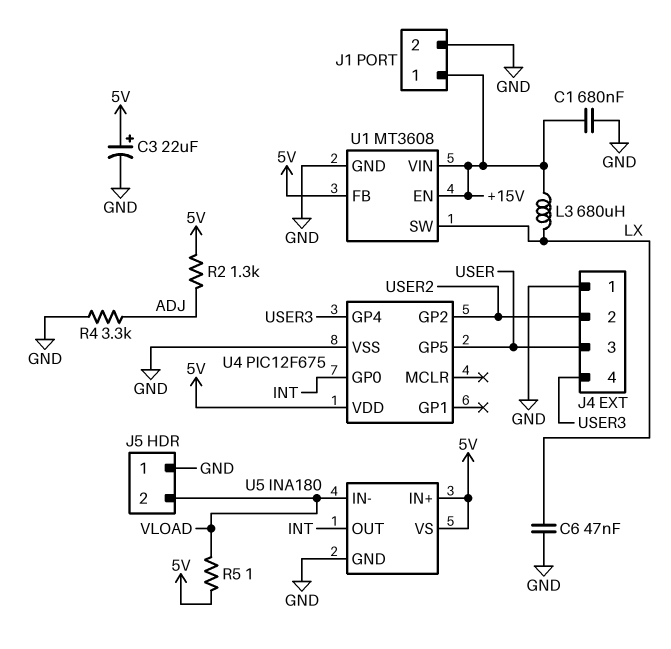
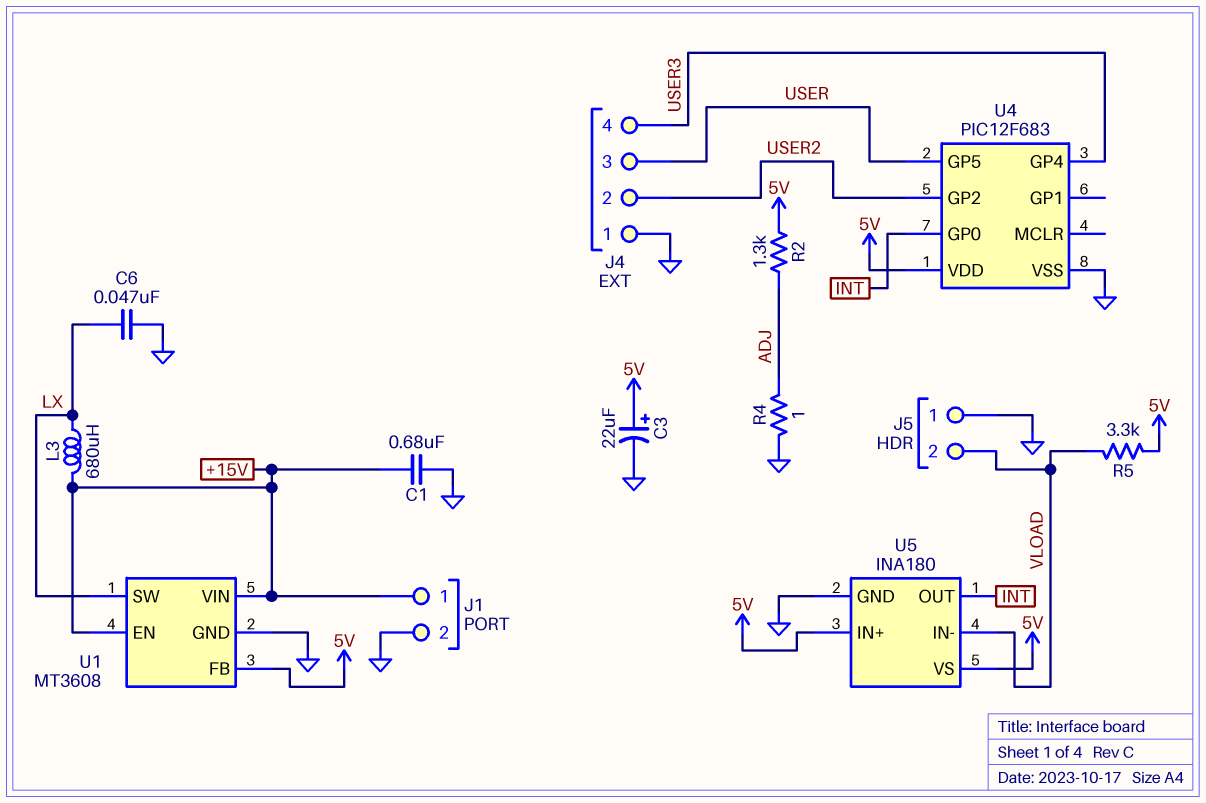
R4: 3.3k (ADJ, GND) -> 1 (ADJ, GND)
R5: 1 (5V, VLOAD) -> 3.3k (5V, VLOAD)
U4: PIC12F675 -> PIC12F683

